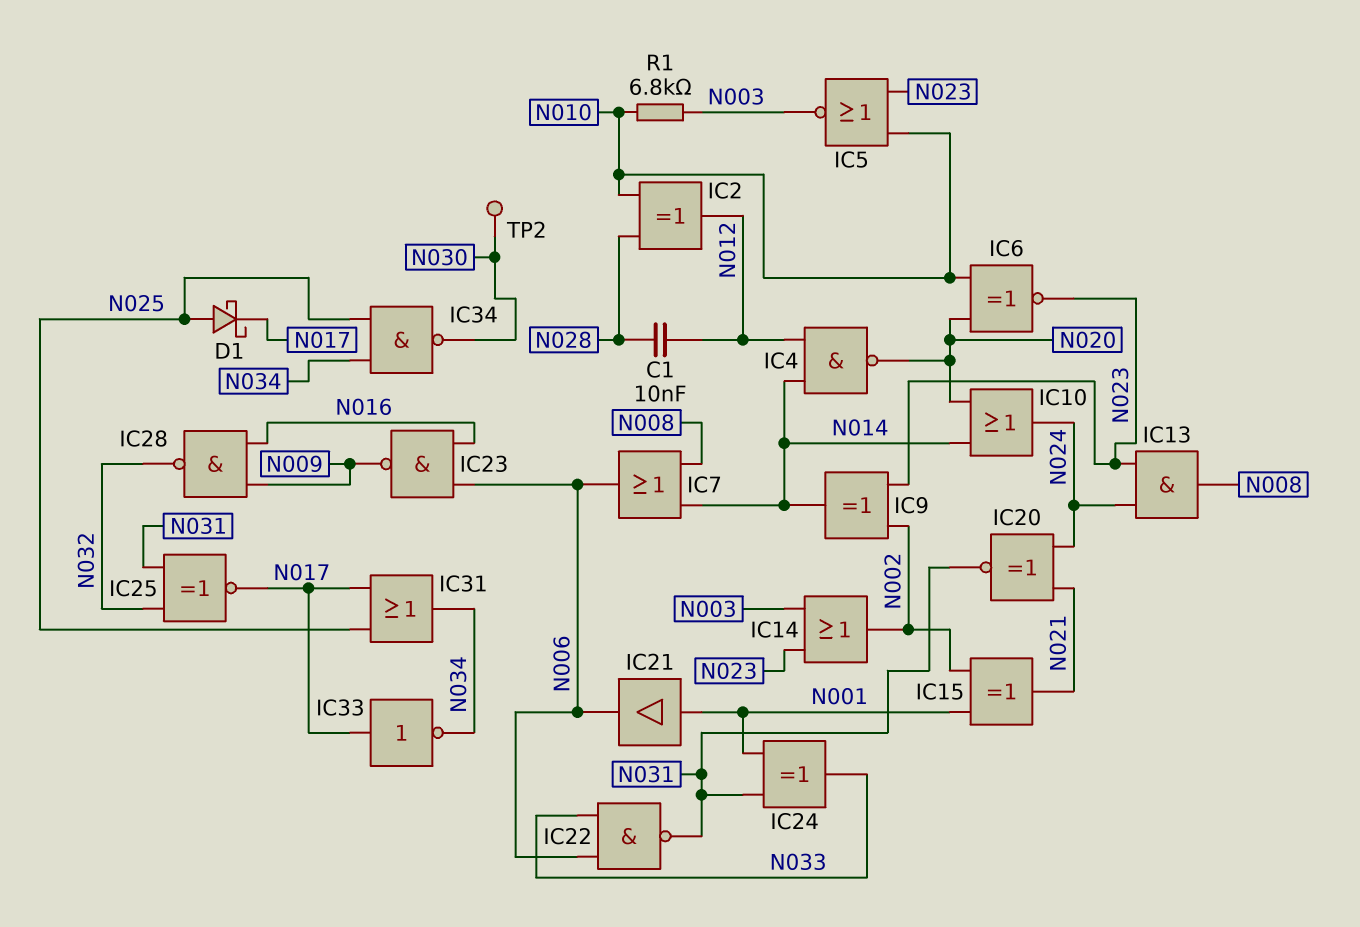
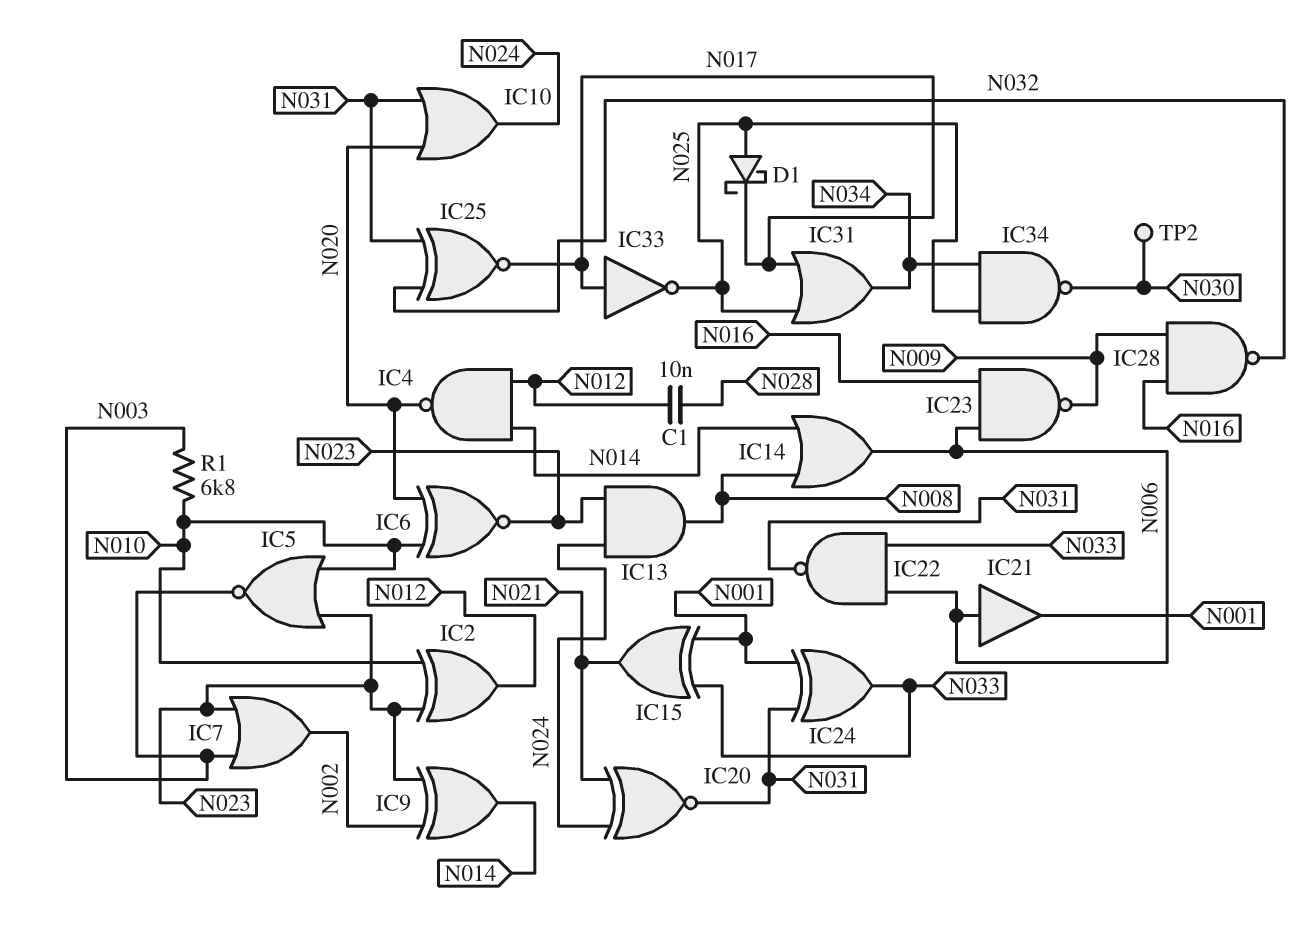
IC2: XOR (in N010, in N028, out N012) -> XOR (in N010, in N023, out N012)
IC7: OR (in N008, in N014, out N006) -> OR (in N003, in N023, out N002)
IC10: OR (in N014, in N020, out N024) -> OR (in N020, in N031, out N024)
IC14: OR (in N003, in N023, out N002) -> OR (in N008, in N014, out N006)
IC15: XOR (in N001, in N002, out N021) -> XOR (in N001, in N033, out N021)
IC21: buffer (in N001, out N006) -> buffer (in N006, out N001)
IC33: NOT (in N017, out N034) -> NOT (in N017, out N025)

